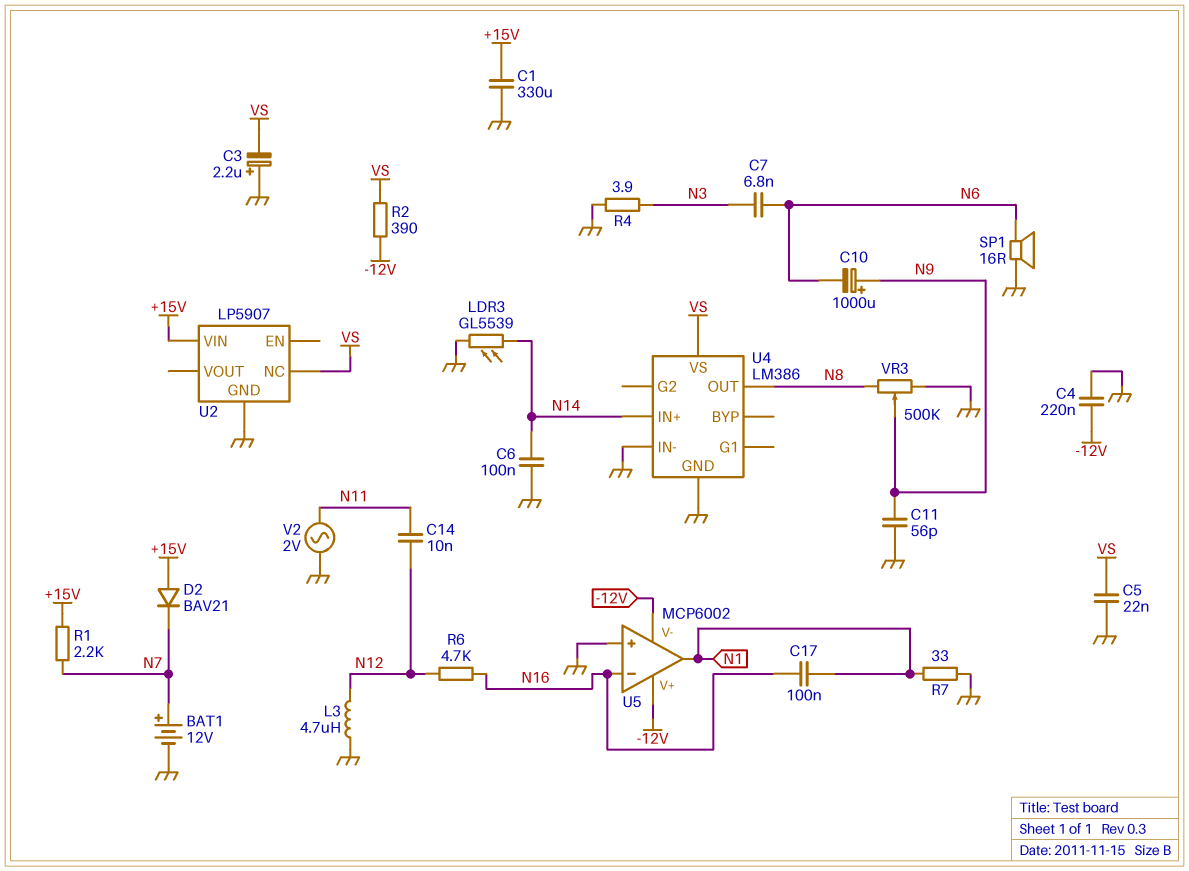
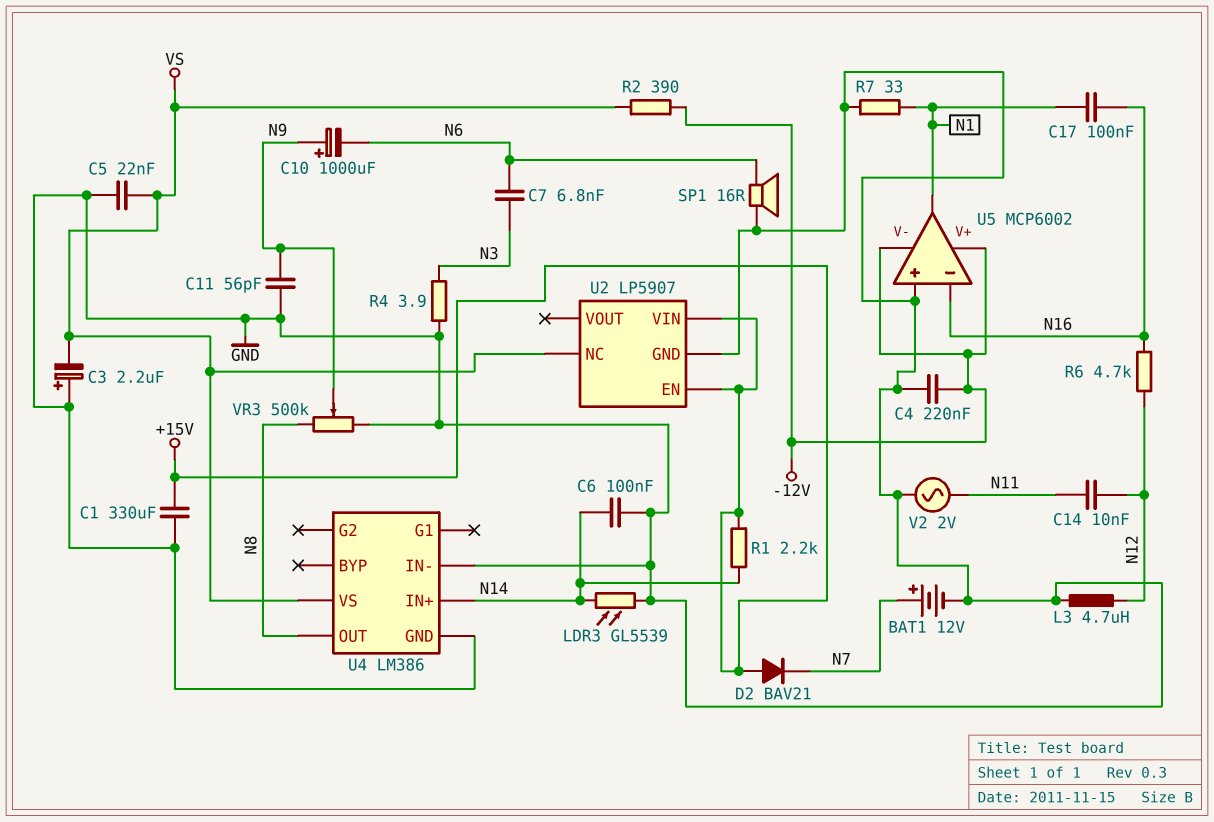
R1: 2.2k (+15V, N7) -> 2.2k (+15V, N14)
U2 pin EN: none -> +15V

